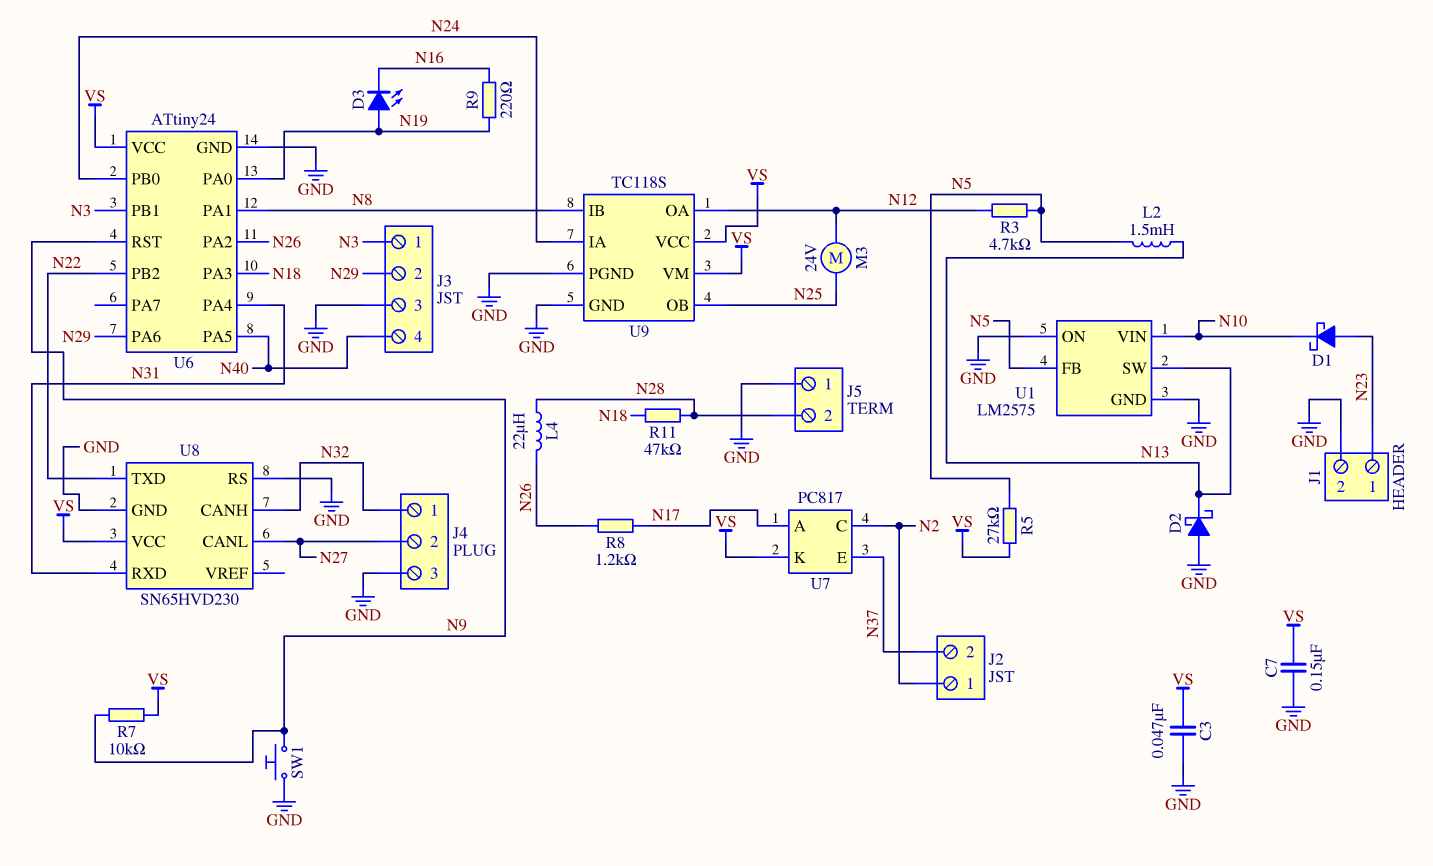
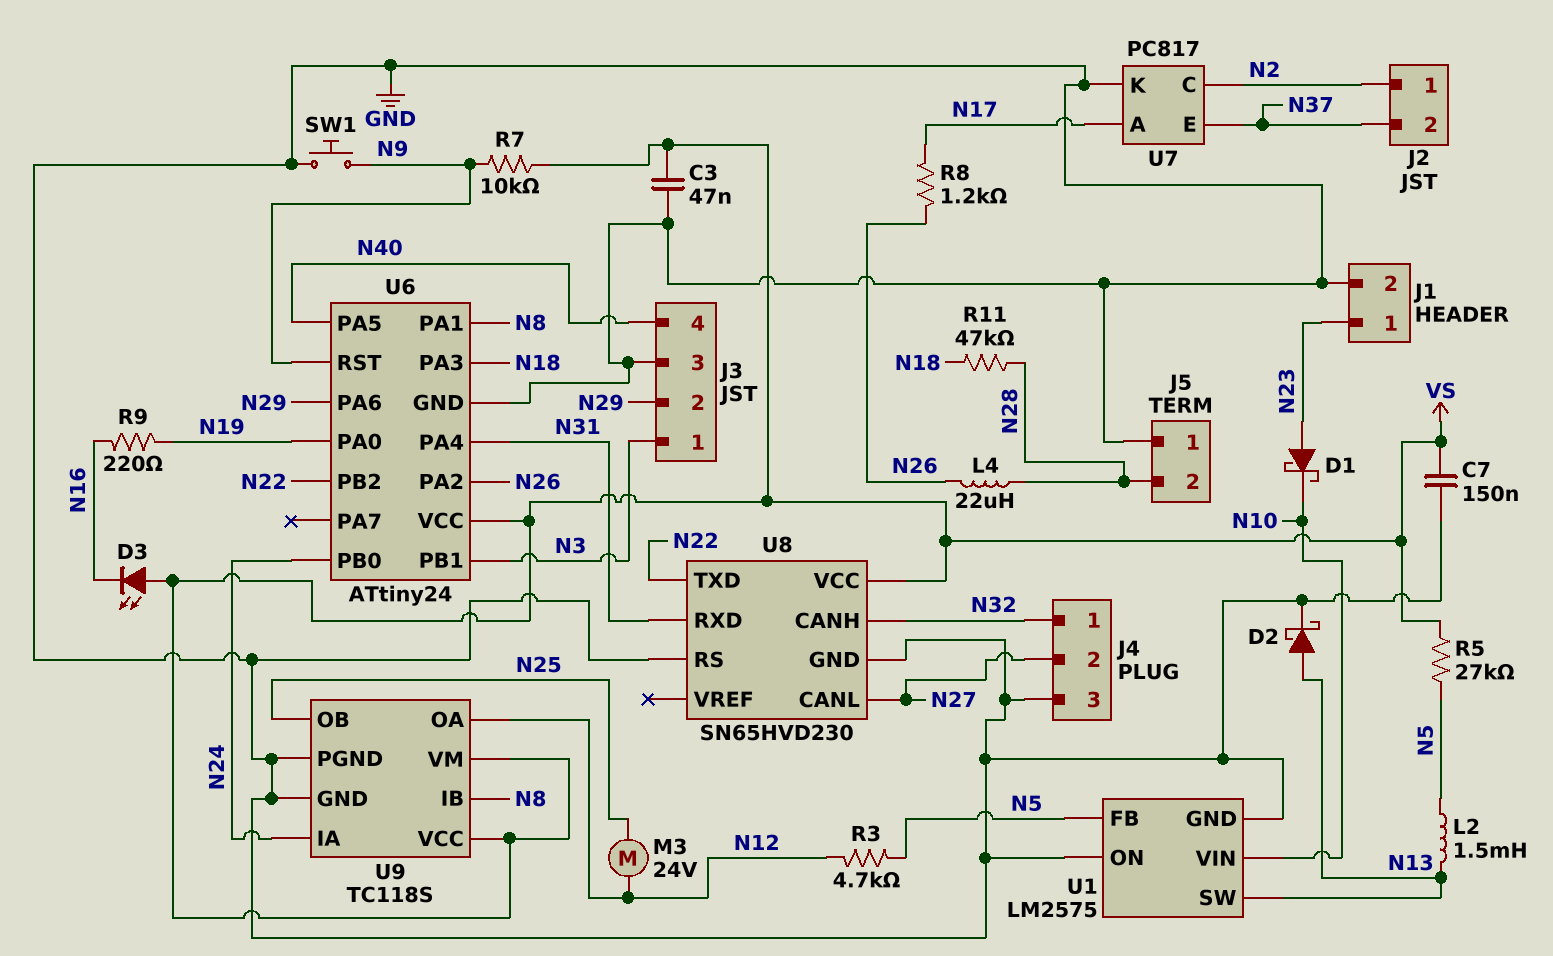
D2: schottky (A GND, K N13) -> schottky (A N13, K GND)
D3: LED (A N19, K N16) -> LED (A VS, K N16)
U7 pin K: VS -> GND

